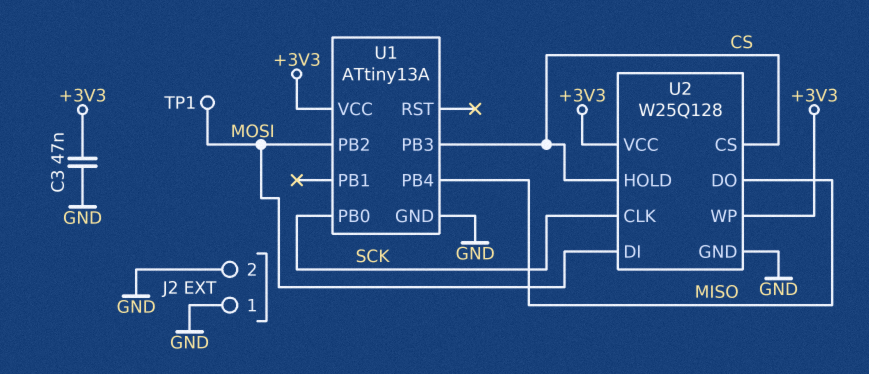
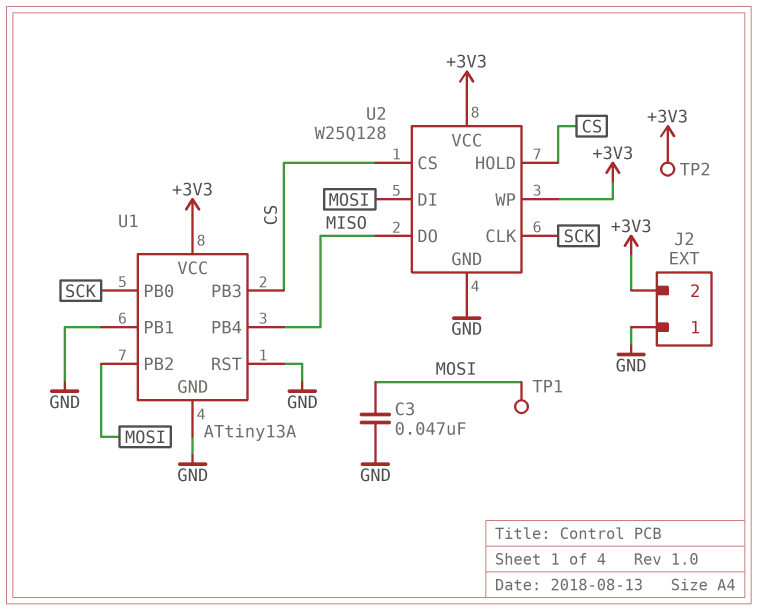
C3: 47nF (+3V3, GND) -> 47nF (GND, MOSI)
J2 pin 2: GND -> +3V3
TP2: none -> test point (+3V3)
U1 pin PB1: none -> GND
U1 pin RST: none -> GND

